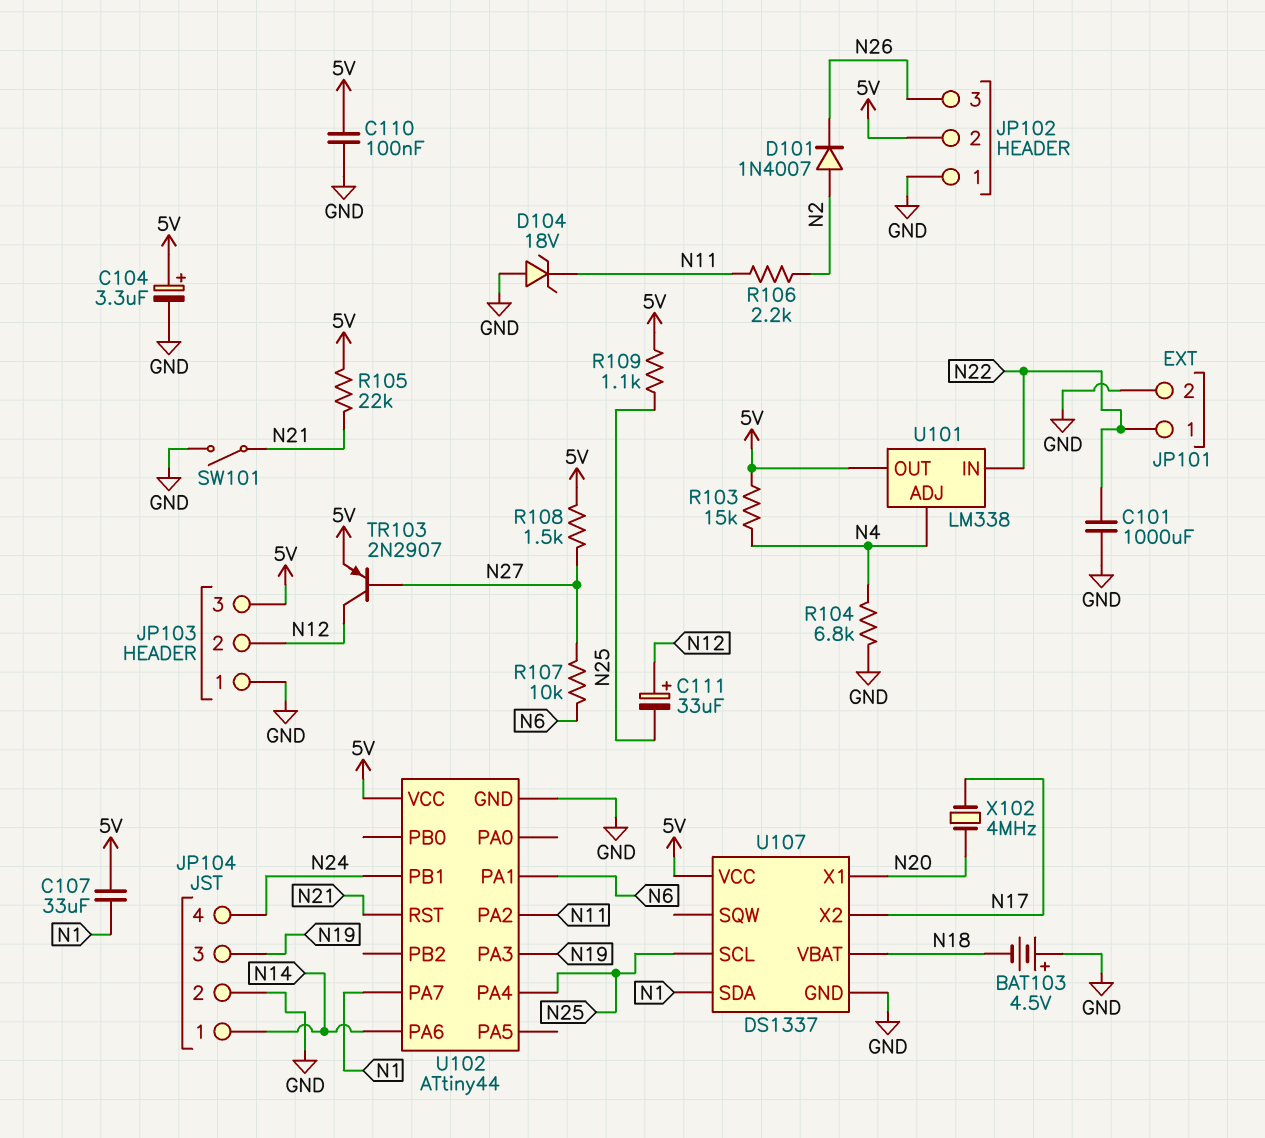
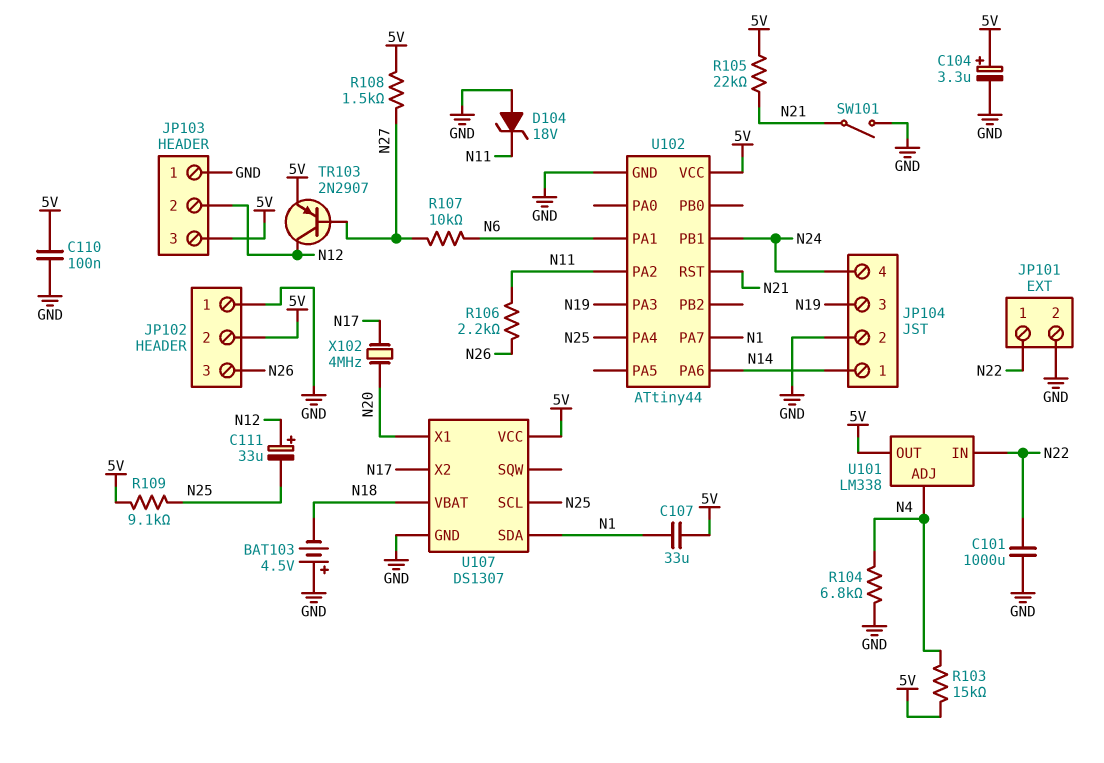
D101: diode 1N4007 (A N2, K N26) -> none
R106: 2.2k (N2, N11) -> 2.2k (N11, N26)
R109: 1.1k (5V, N25) -> 9.1k (5V, N25)
U107: DS1337 -> DS1307

